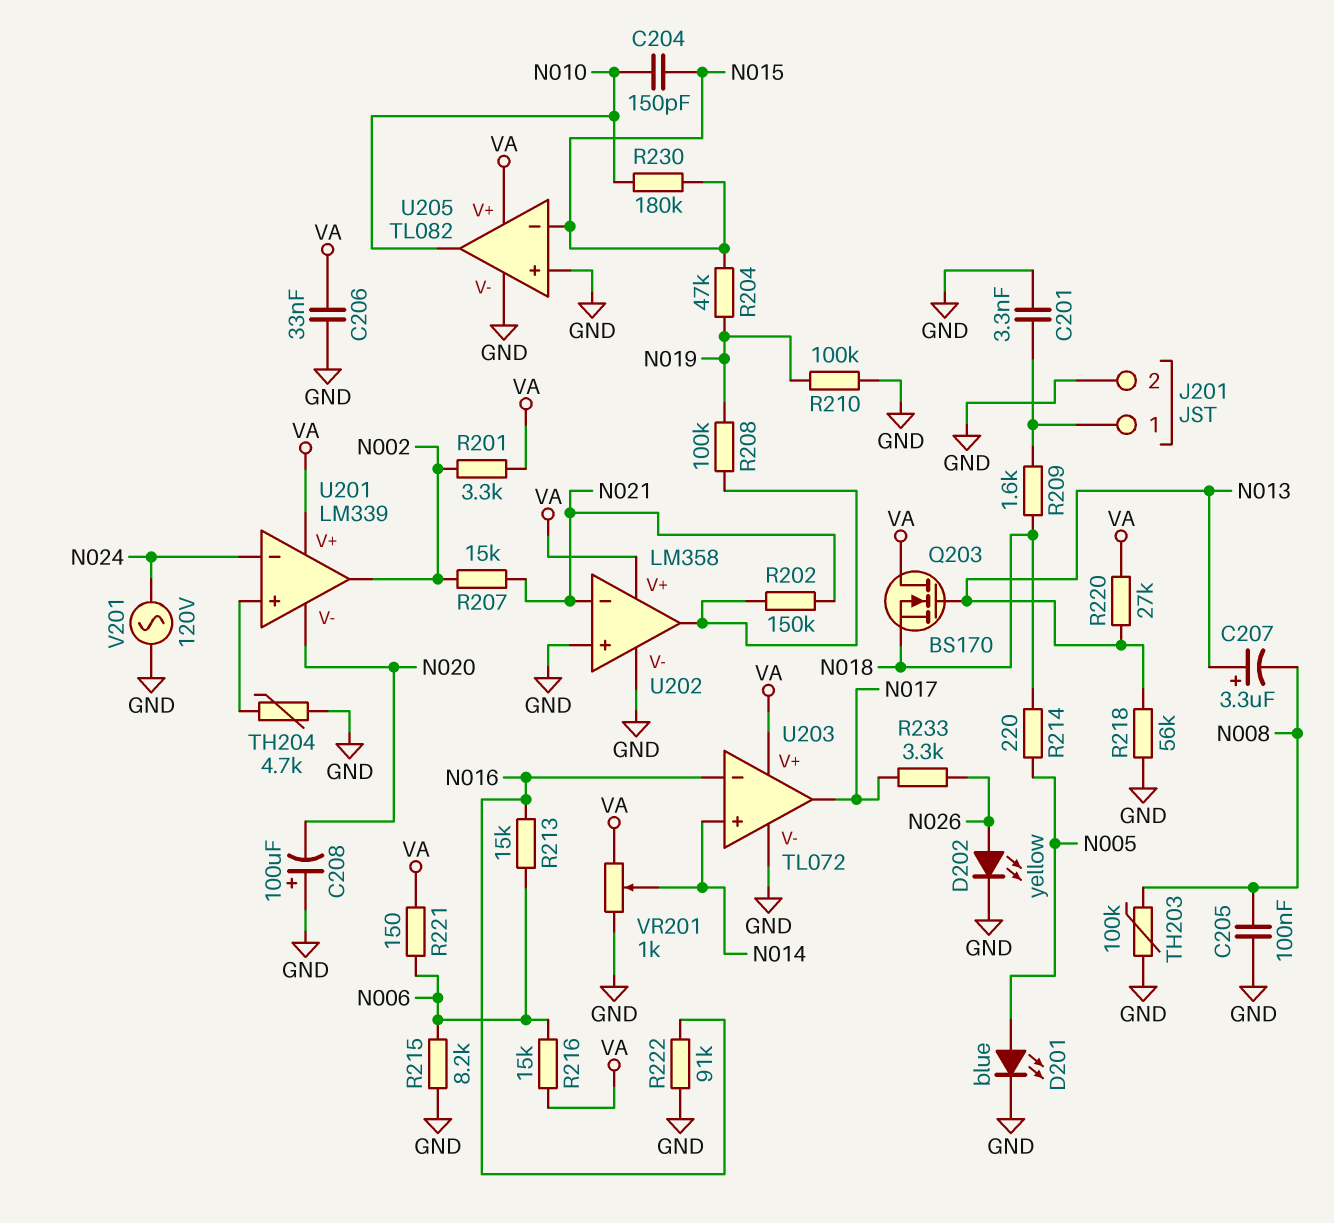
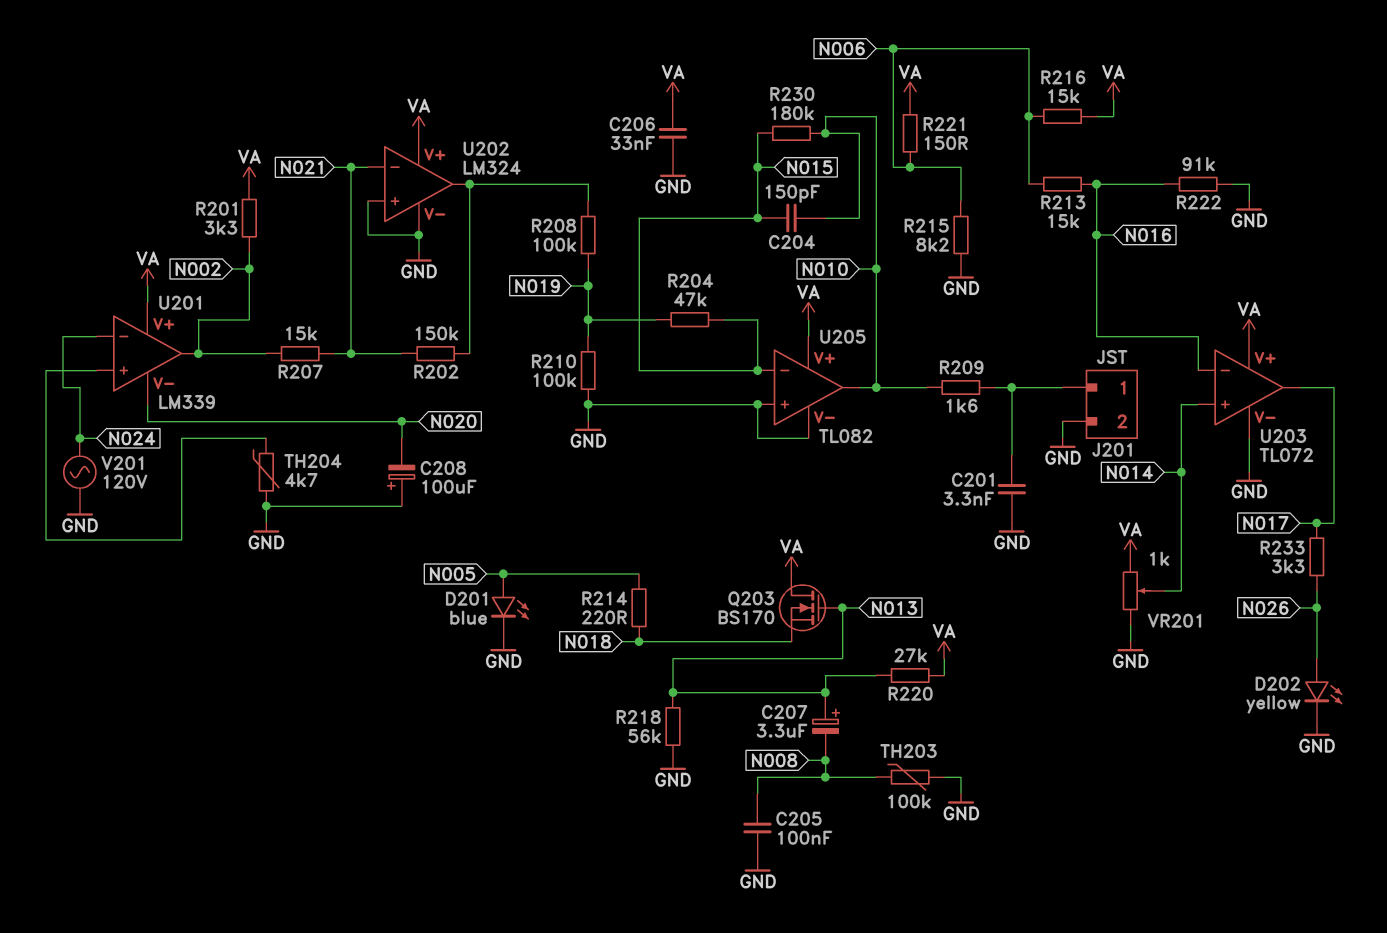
R209: 1.6k (J201/1, N018) -> 1.6k (J201/1, N010)
U202: LM358 -> LM324

